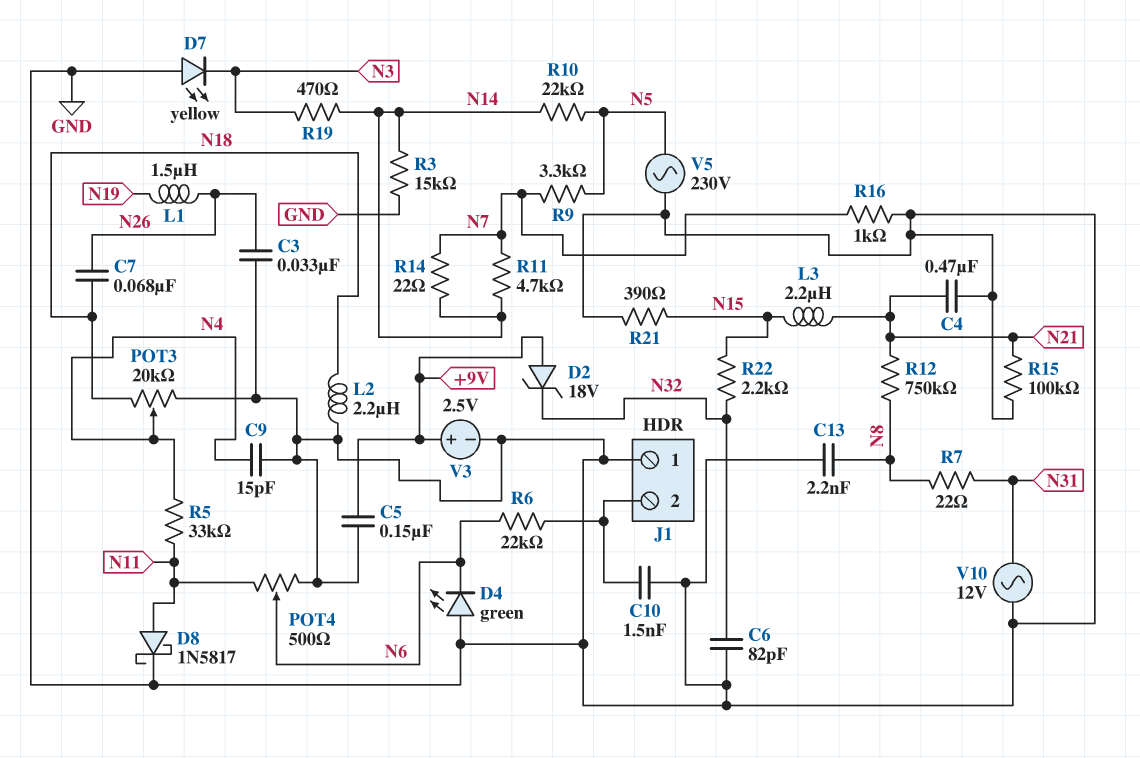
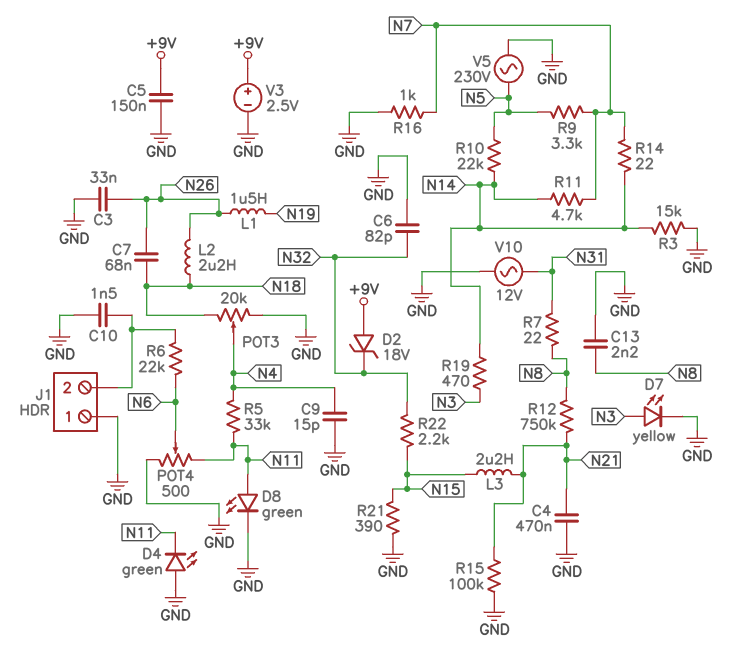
D4: LED green (A GND, K N6) -> LED green (A GND, K N11)
D7: LED yellow (A GND, K N3) -> LED yellow (A N3, K GND)
D8: schottky 1N5817 (A N11, K GND) -> LED green (A N11, K GND)
L2: 2.2uH (GND, N18) -> 2.2uH (N18, N26)

